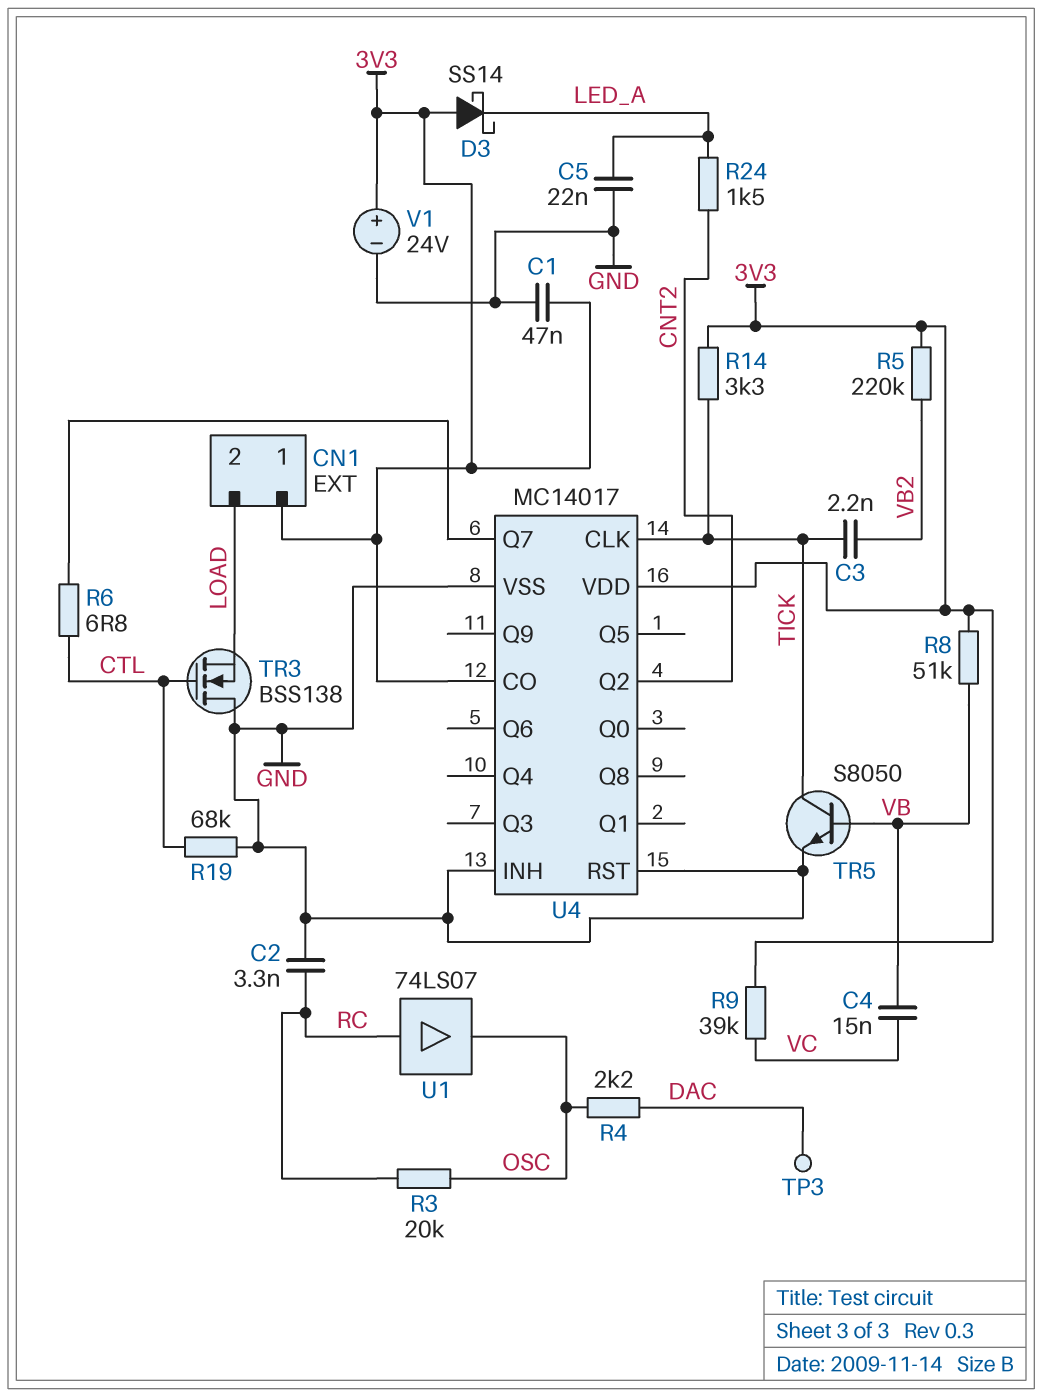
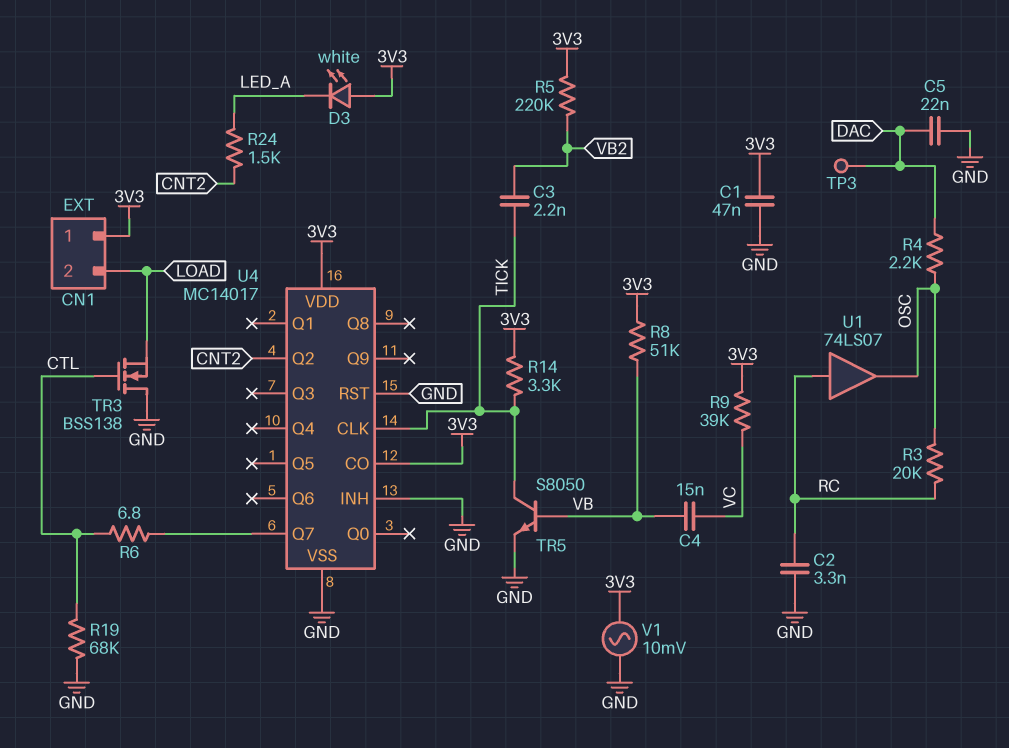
C5: 22nF (GND, LED_A) -> 22nF (DAC, GND)
D3: schottky SS14 (A 3V3, K LED_A) -> LED white (A 3V3, K LED_A)
V1: 24V (plus 3V3, minus GND) -> AC 10mV (3V3, GND)

